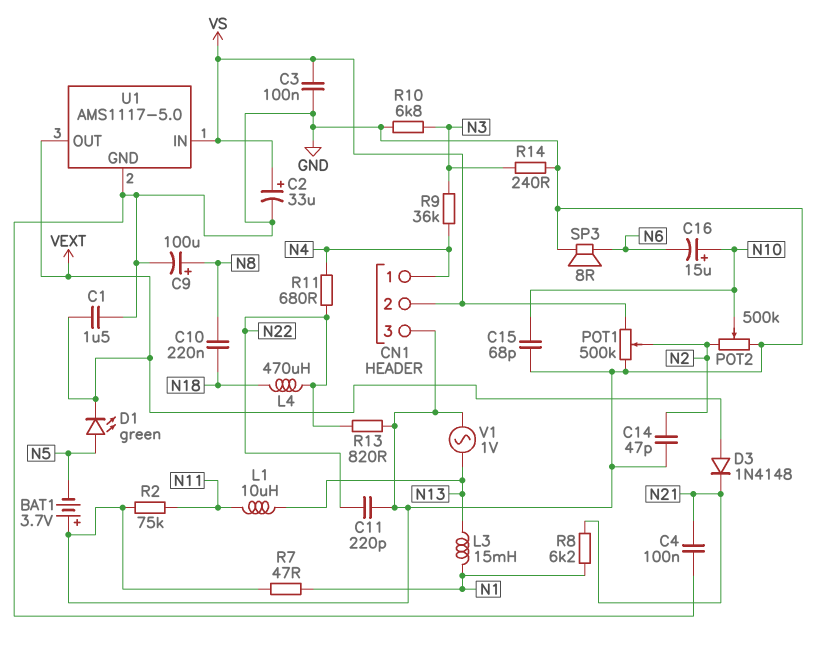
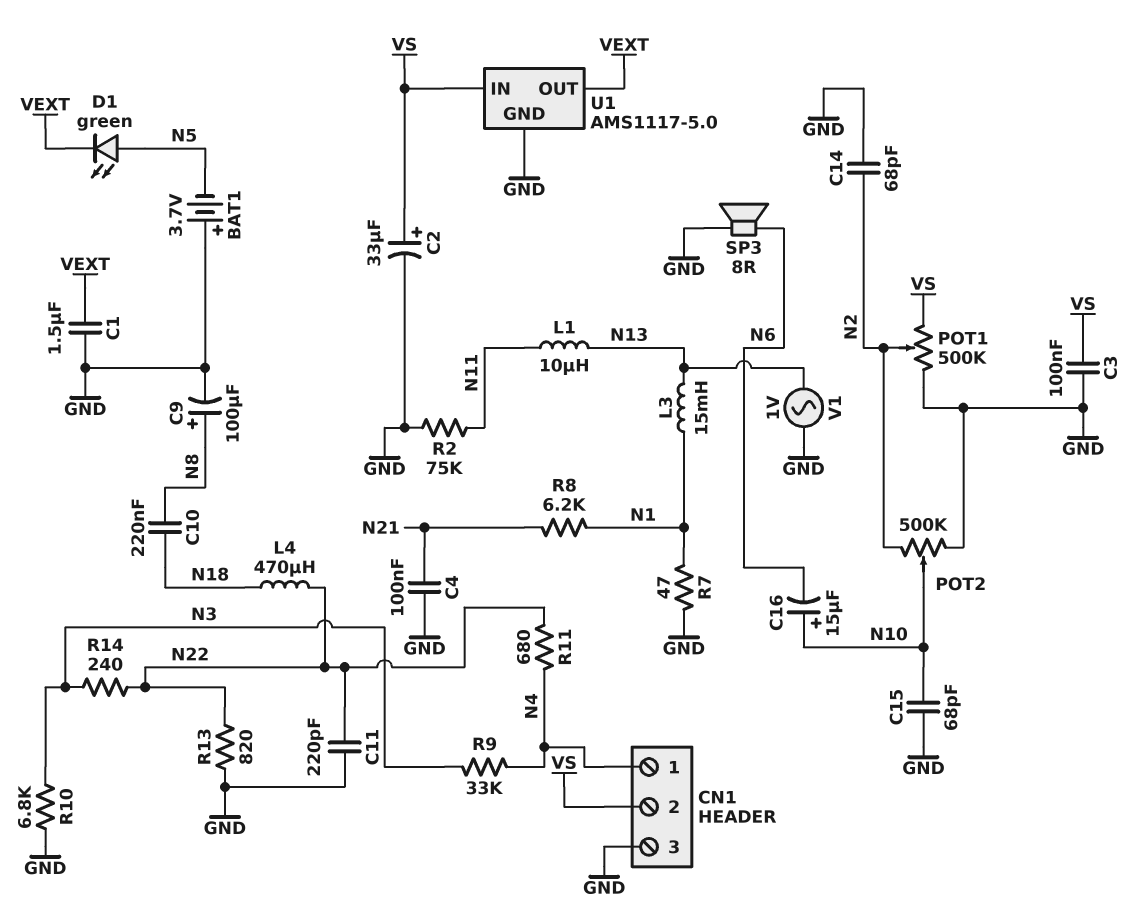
C14: 47pF (GND, N2) -> 68pF (GND, N2)
D3: diode 1N4148 (A VEXT, K N21) -> none
R9: 36k (N3, N4) -> 33k (N3, N4)
R14: 240 (GND, N3) -> 240 (N3, N22)

